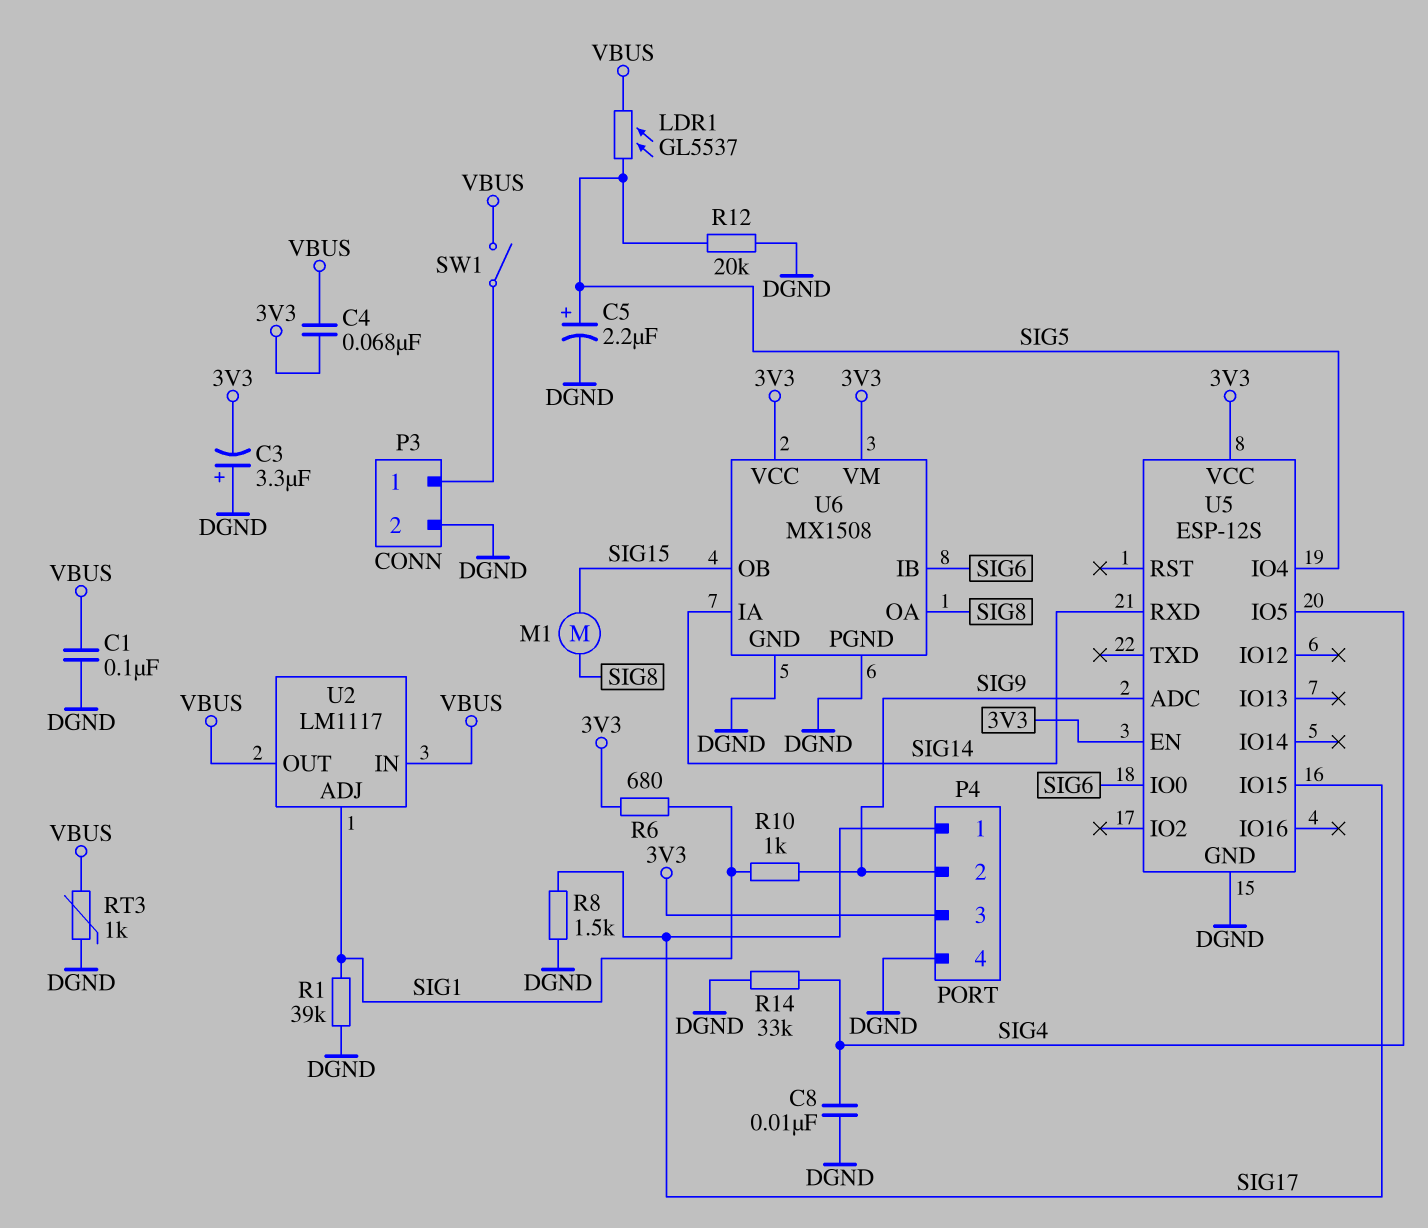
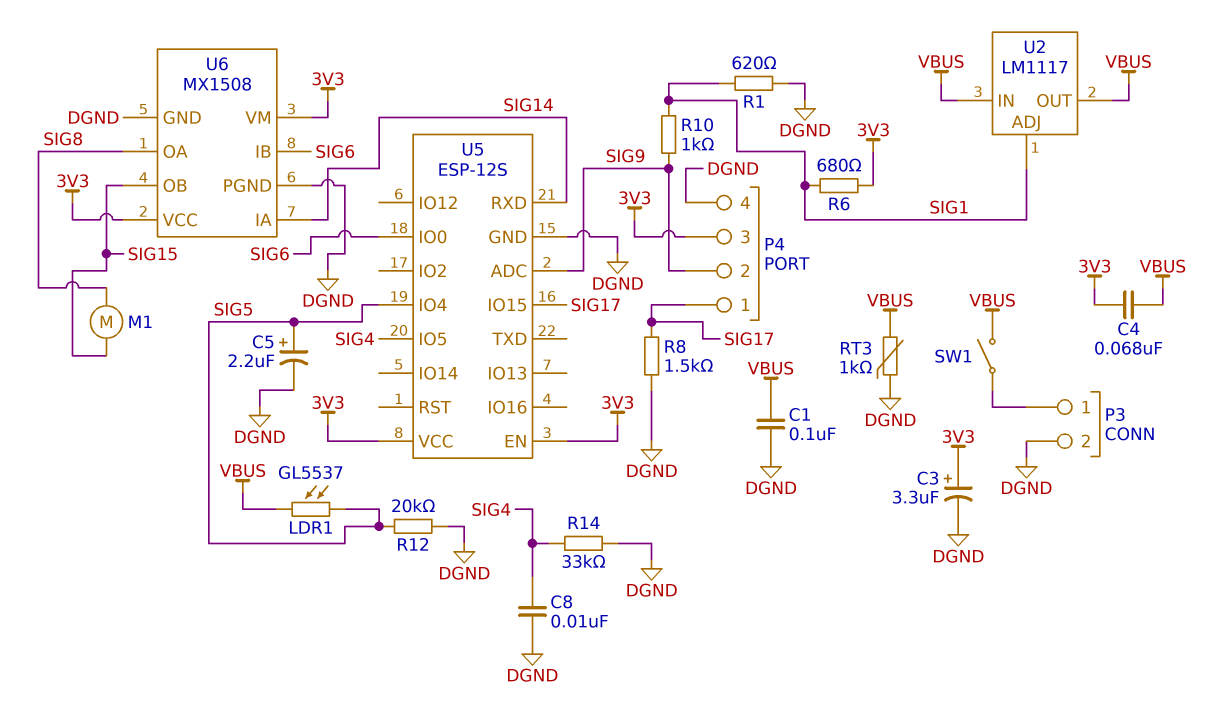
C3: 3.3uF (plus DGND, minus 3V3) -> 3.3uF (plus 3V3, minus DGND)
R1: 39k (DGND, SIG1) -> 620 (DGND, SIG1)

